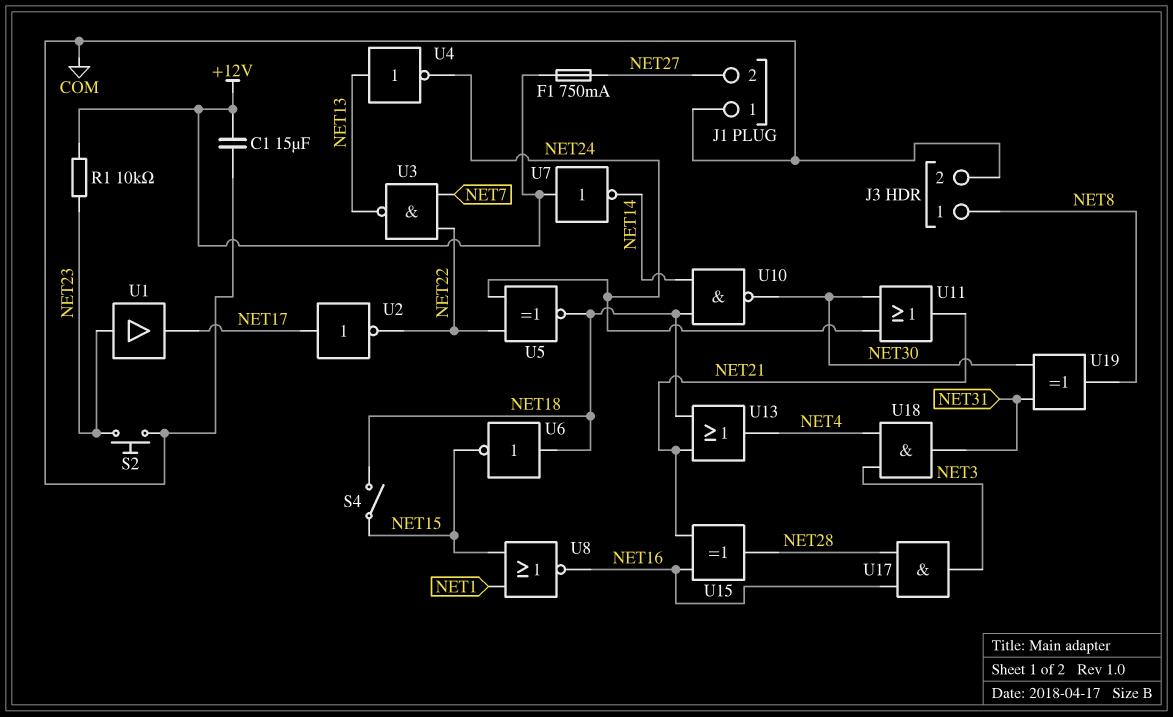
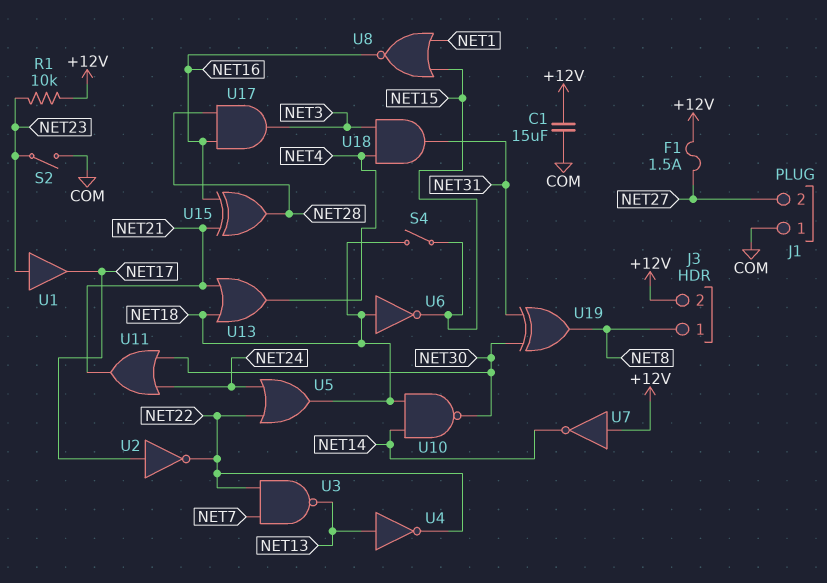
F1: 750mA (+12V, NET27) -> 1.5A (+12V, NET27)
J3 pin 2: COM -> +12V
S2: button (COM, NET23) -> switch (COM, NET23)
U4: NOT (in NET13, out NET24) -> NOT (in NET13, out NET22)
U5: XNOR (in NET22, in NET24, out NET18) -> OR (in NET22, in NET24, out NET18)

